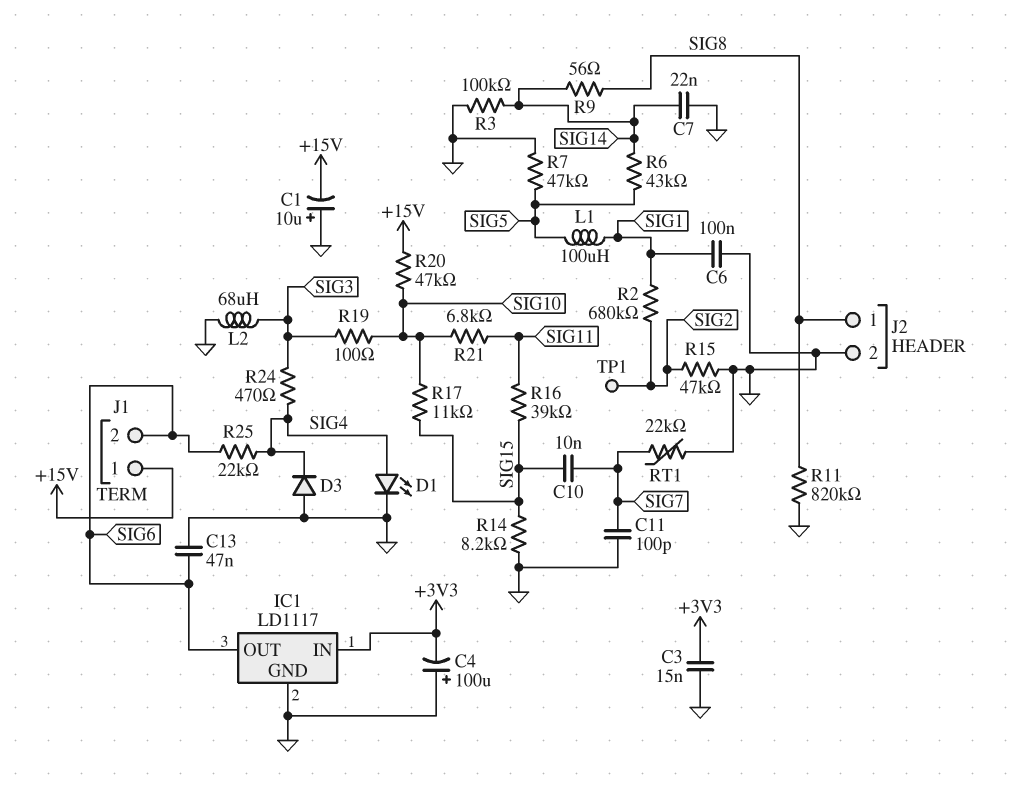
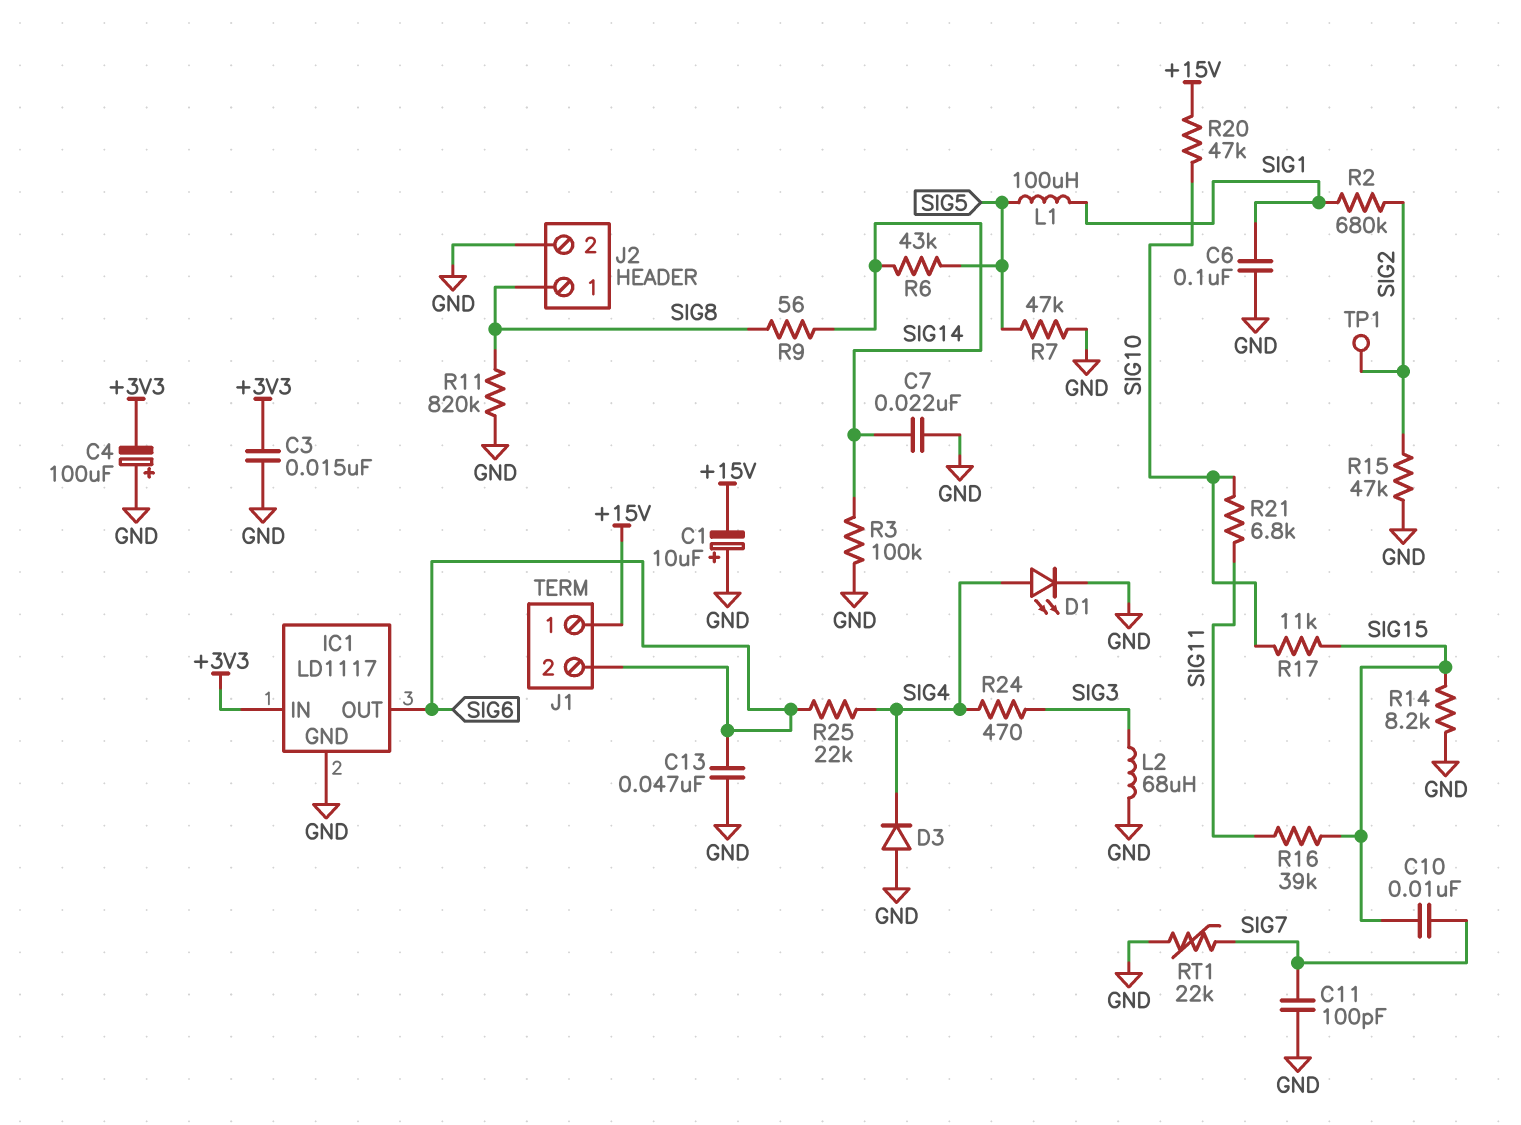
R19: 100 (SIG3, SIG10) -> none

